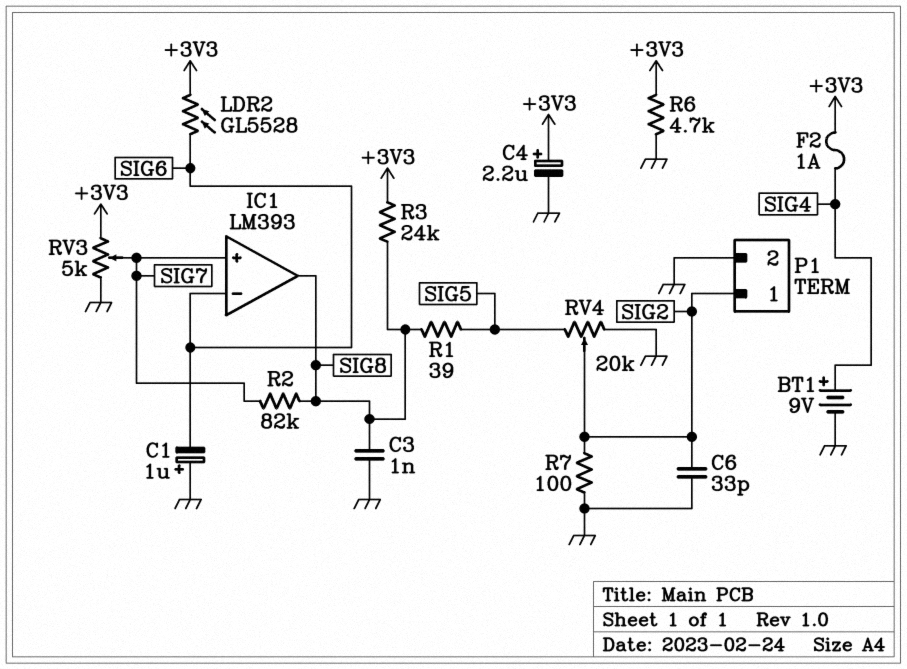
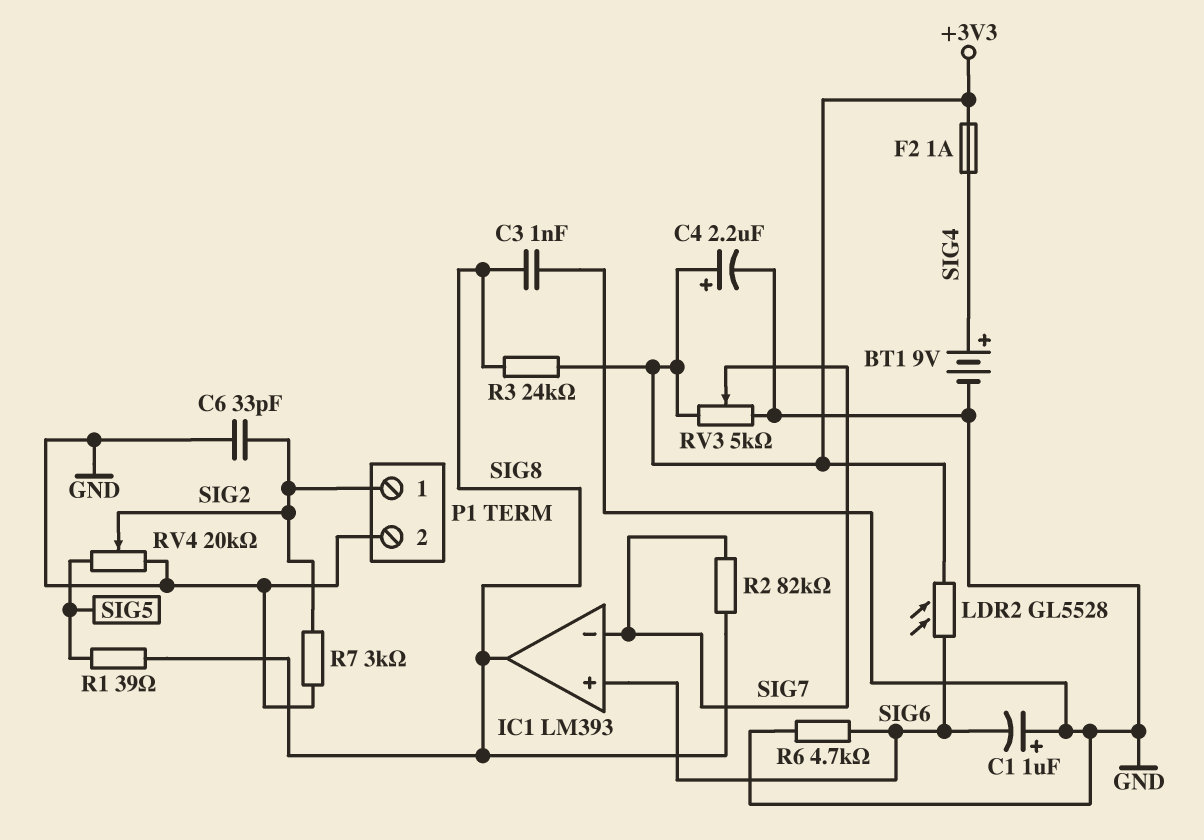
IC1 pin in+: SIG7 -> SIG6
IC1 pin in-: SIG6 -> SIG7
R6: 4.7k (+3V3, GND) -> 4.7k (GND, SIG6)
R7: 100 (GND, SIG2) -> 3k (GND, SIG2)

